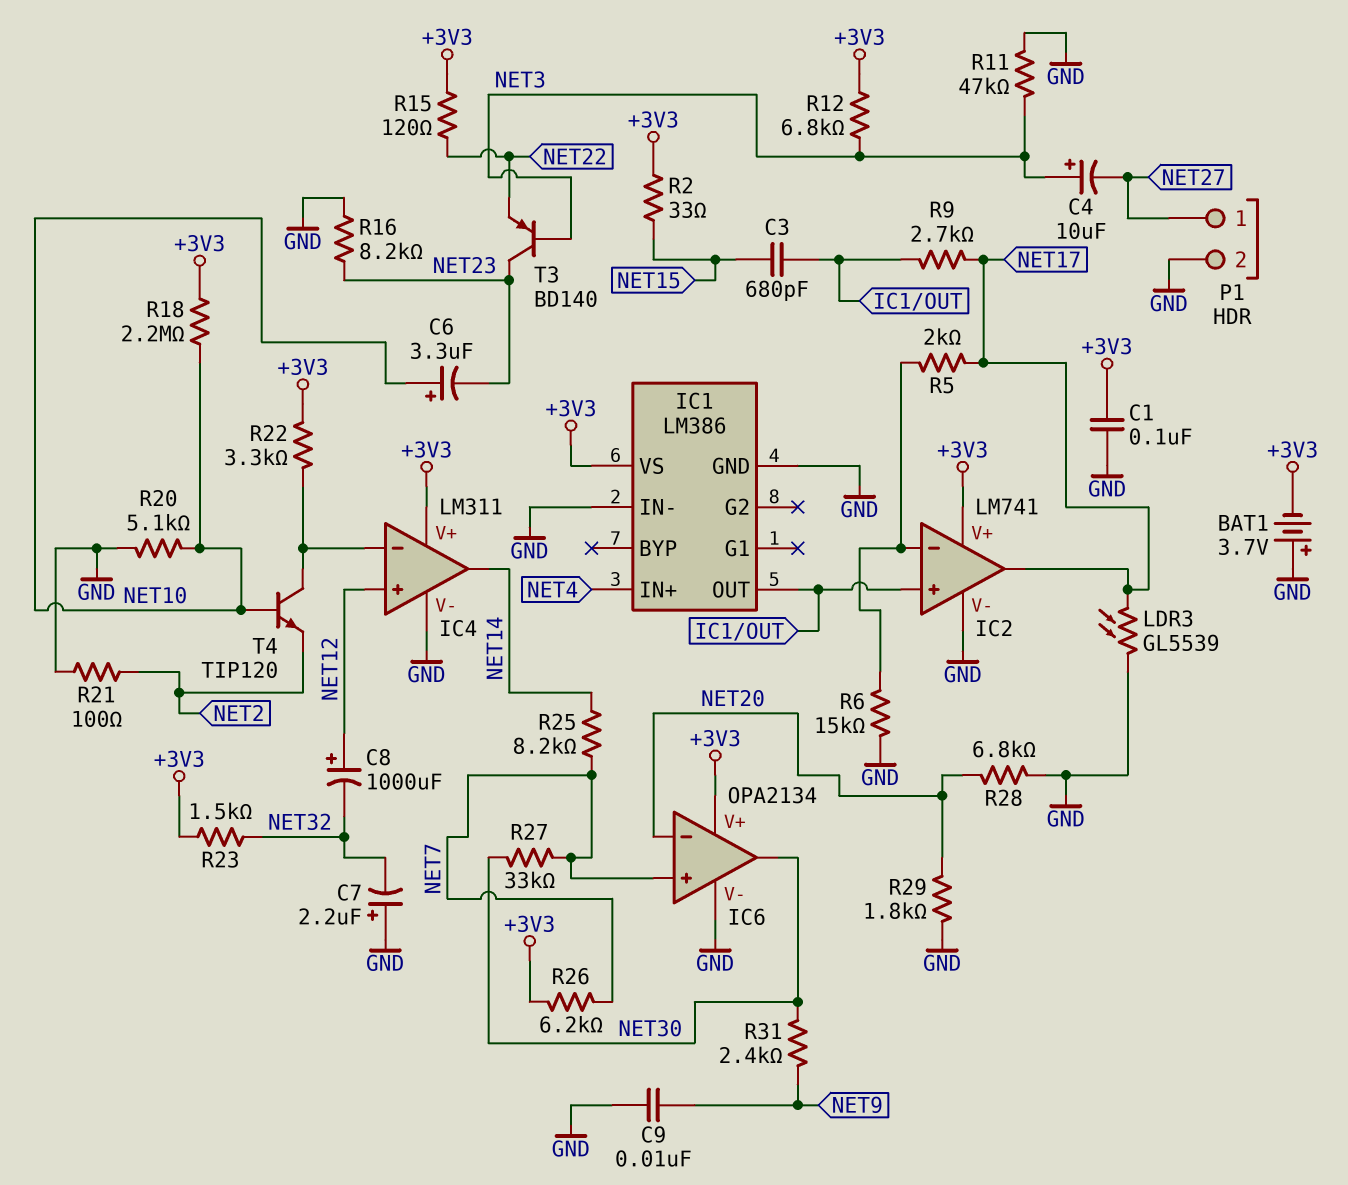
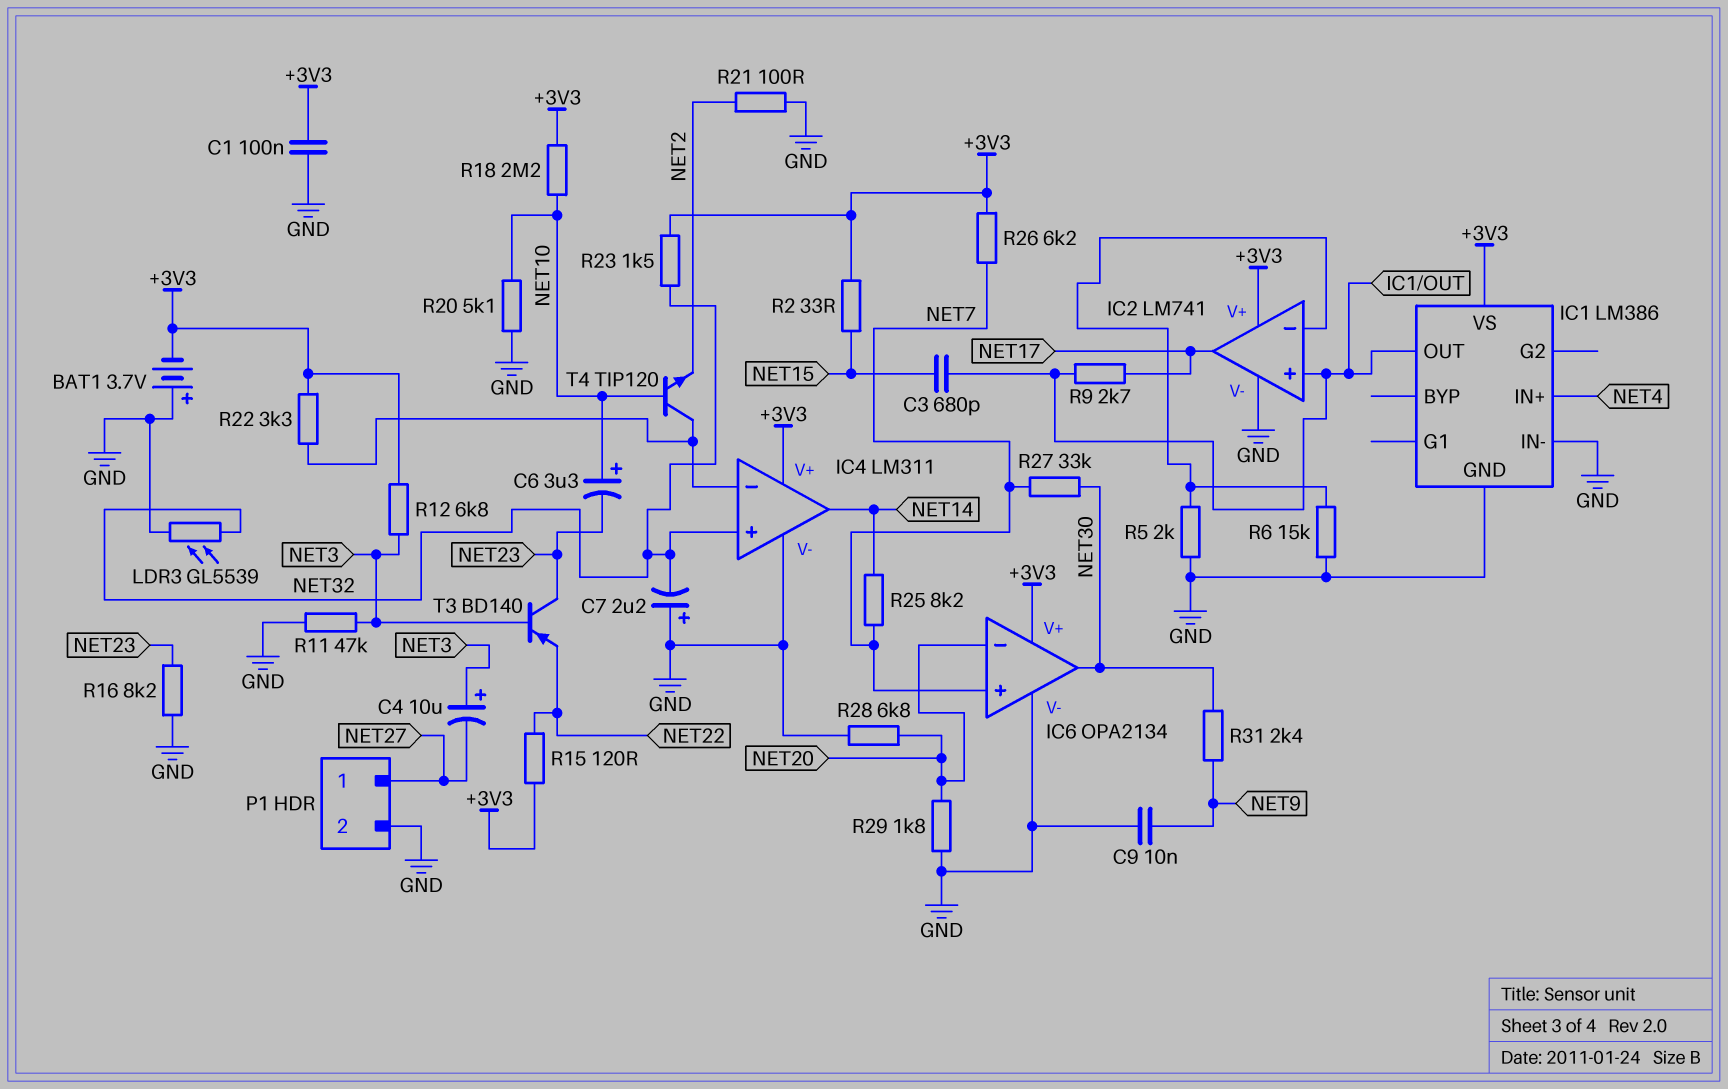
C8: 1000uF (plus NET12, minus NET32) -> none
IC4 pin in+: NET12 -> NET32
LDR3: GL5539 (GND, NET17) -> GL5539 (GND, NET32)
R5: 2k (IC2/in-, NET17) -> 2k (GND, IC2/in-)

